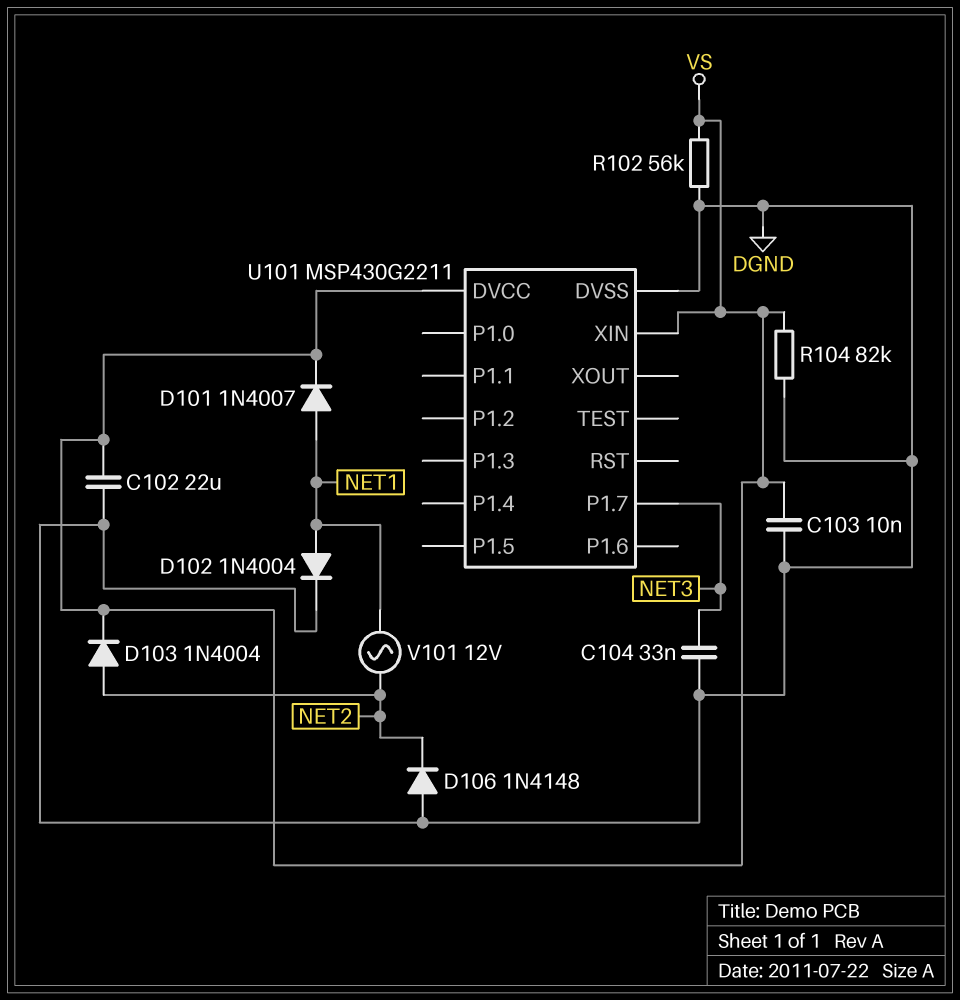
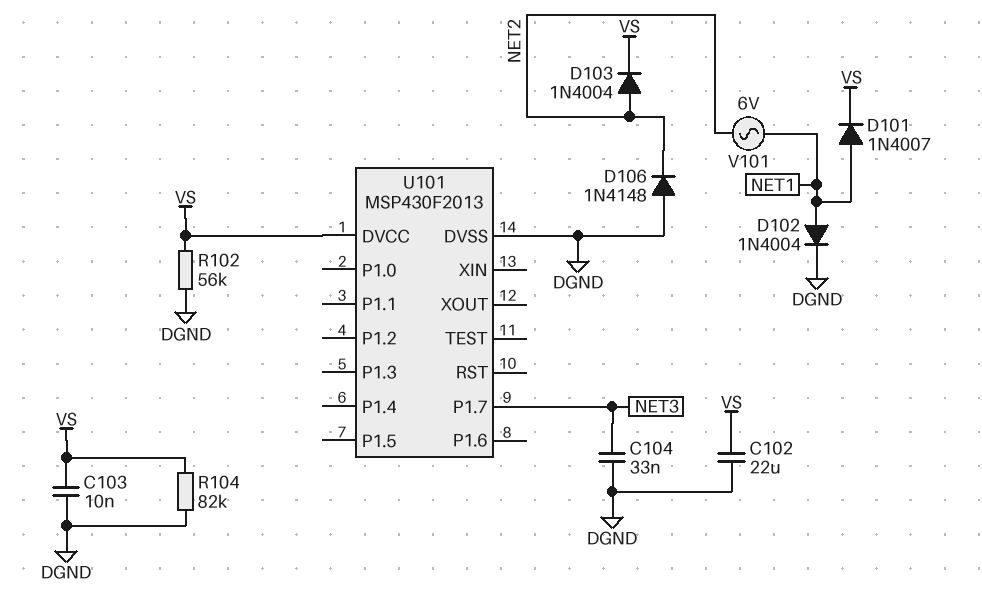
U101: MSP430G2211 -> MSP430F2013
U101 pin XIN: VS -> none
V101: AC 12V (NET1, NET2) -> AC 6V (NET1, NET2)

